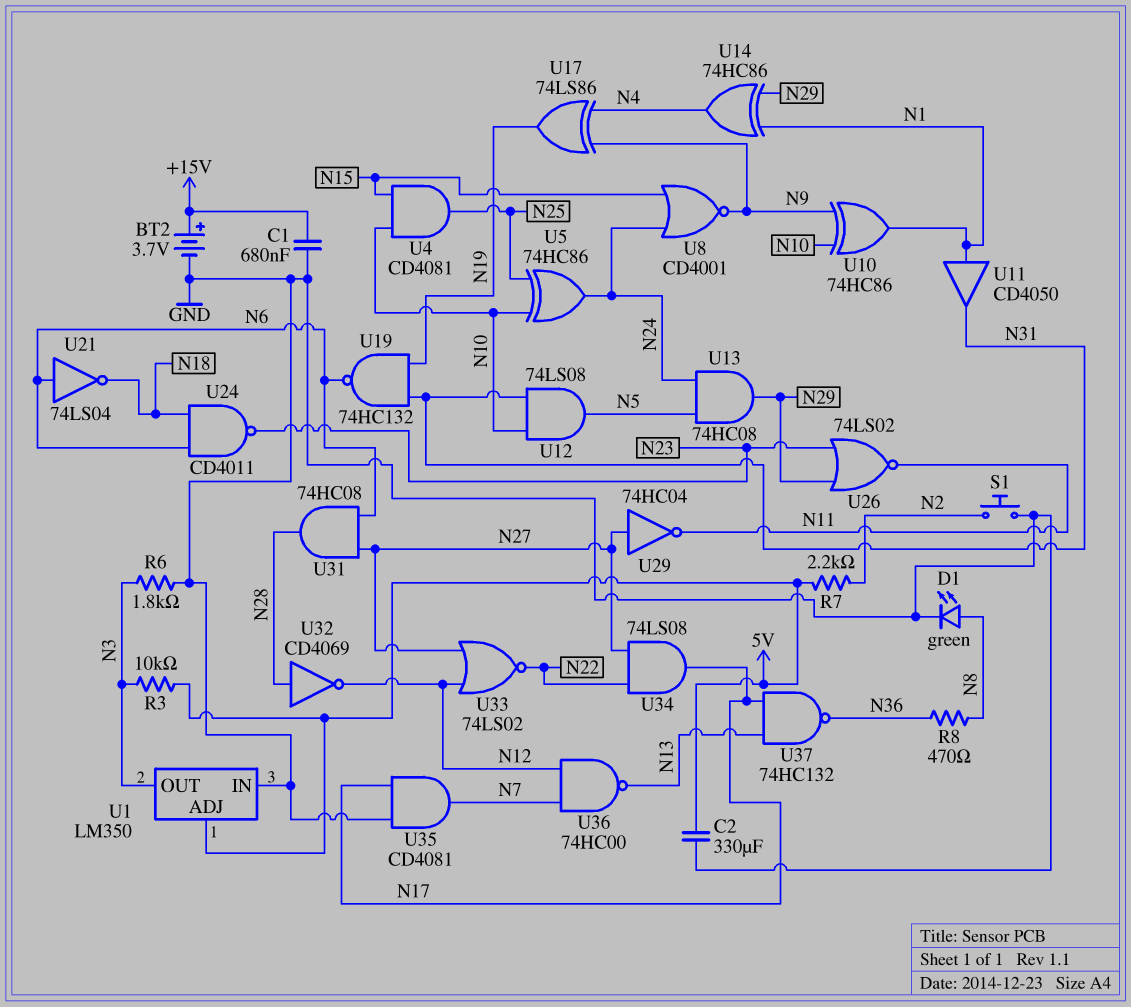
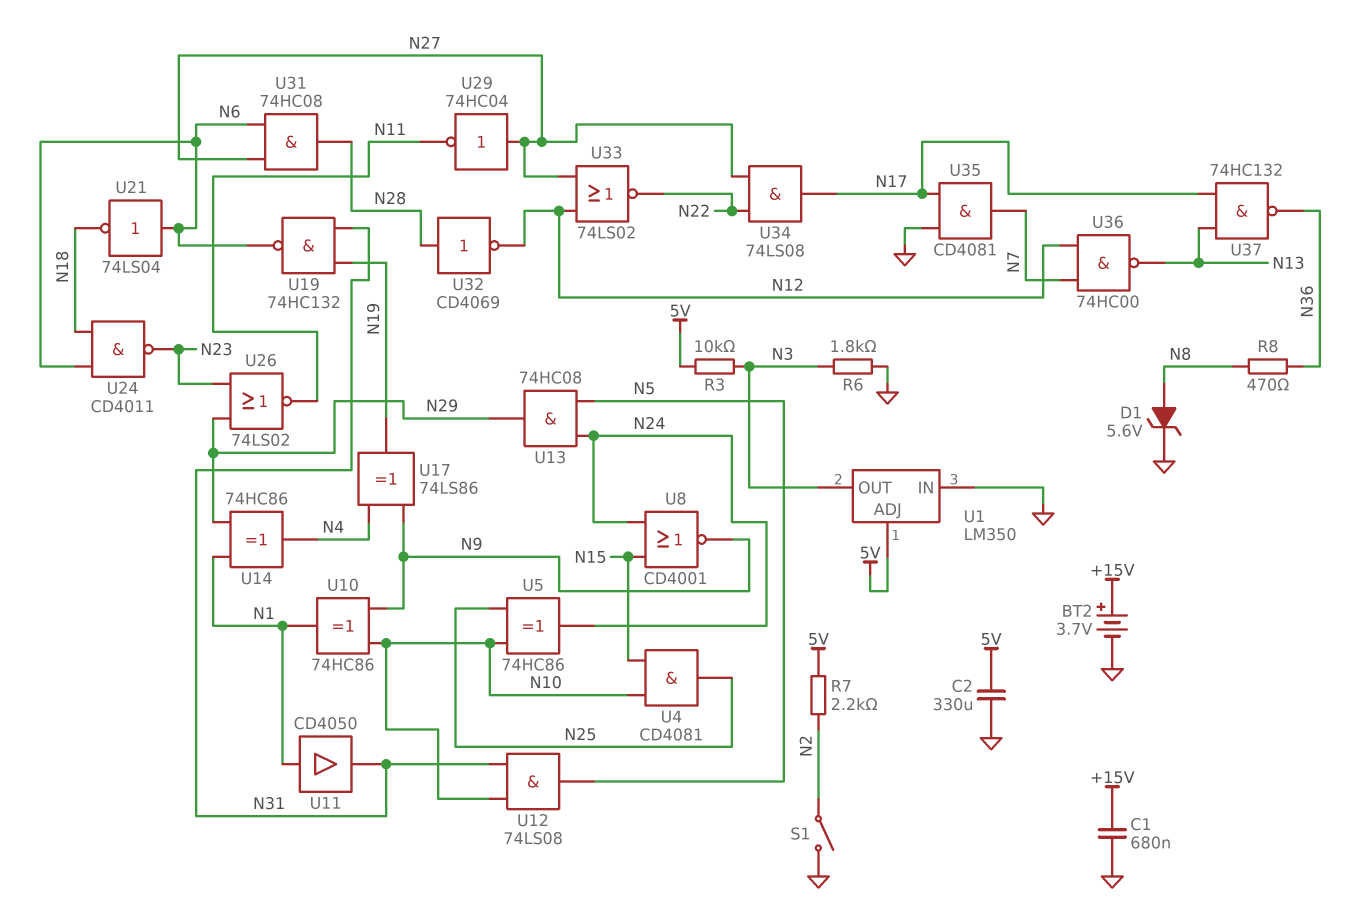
D1: LED green (A N8, K GND) -> zener 5.6V (A N8, K GND)
S1: button (GND, N2) -> switch (GND, N2)

